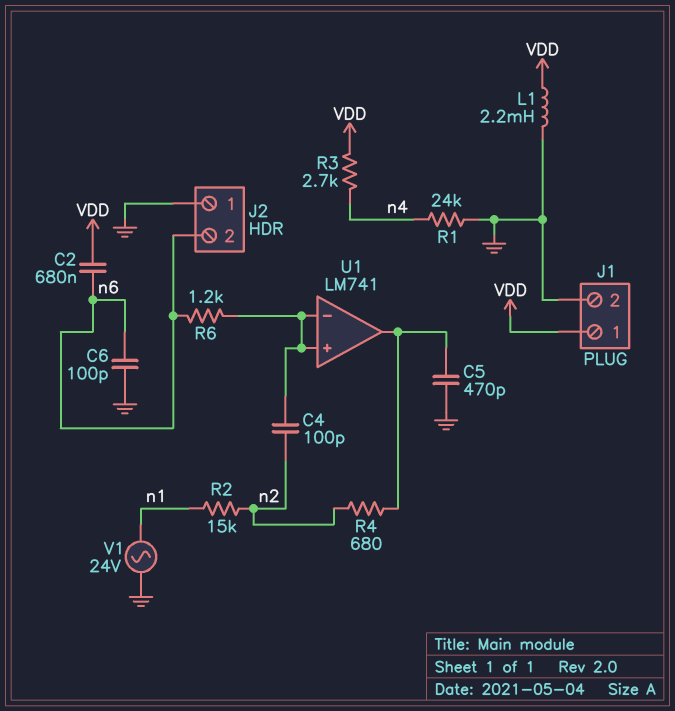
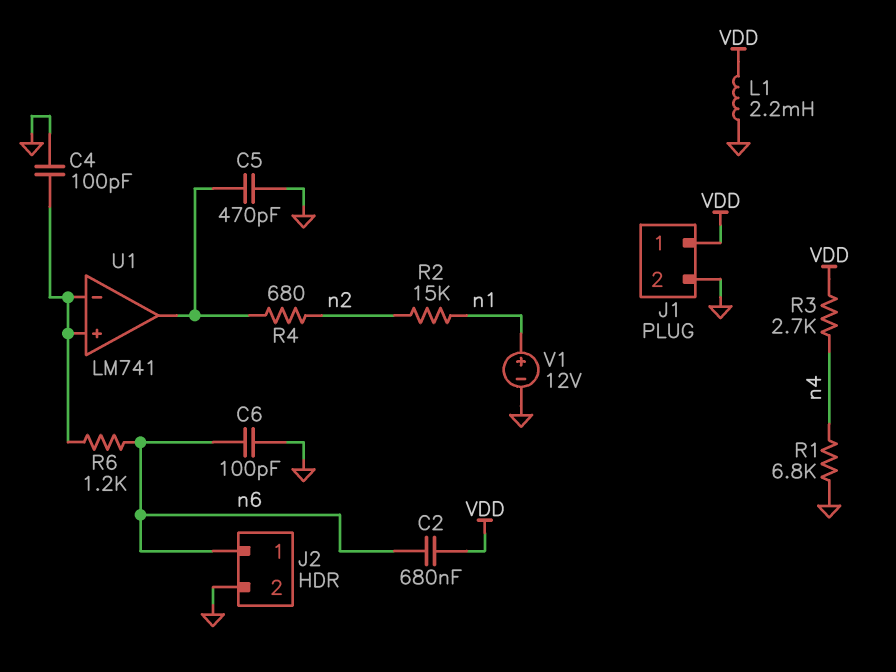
C4: 100pF (U1/in+, n2) -> 100pF (GND, U1/in+)
J2 pin 1: GND -> n6
J2 pin 2: n6 -> GND
R1: 24k (GND, n4) -> 6.8k (GND, n4)
V1: AC 24V (GND, n1) -> 12V (plus n1, minus GND)

